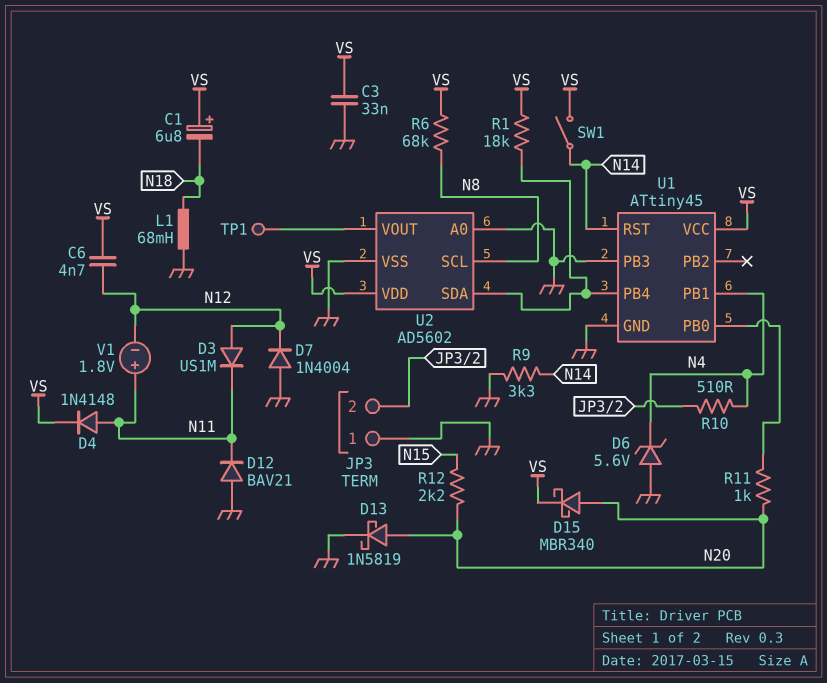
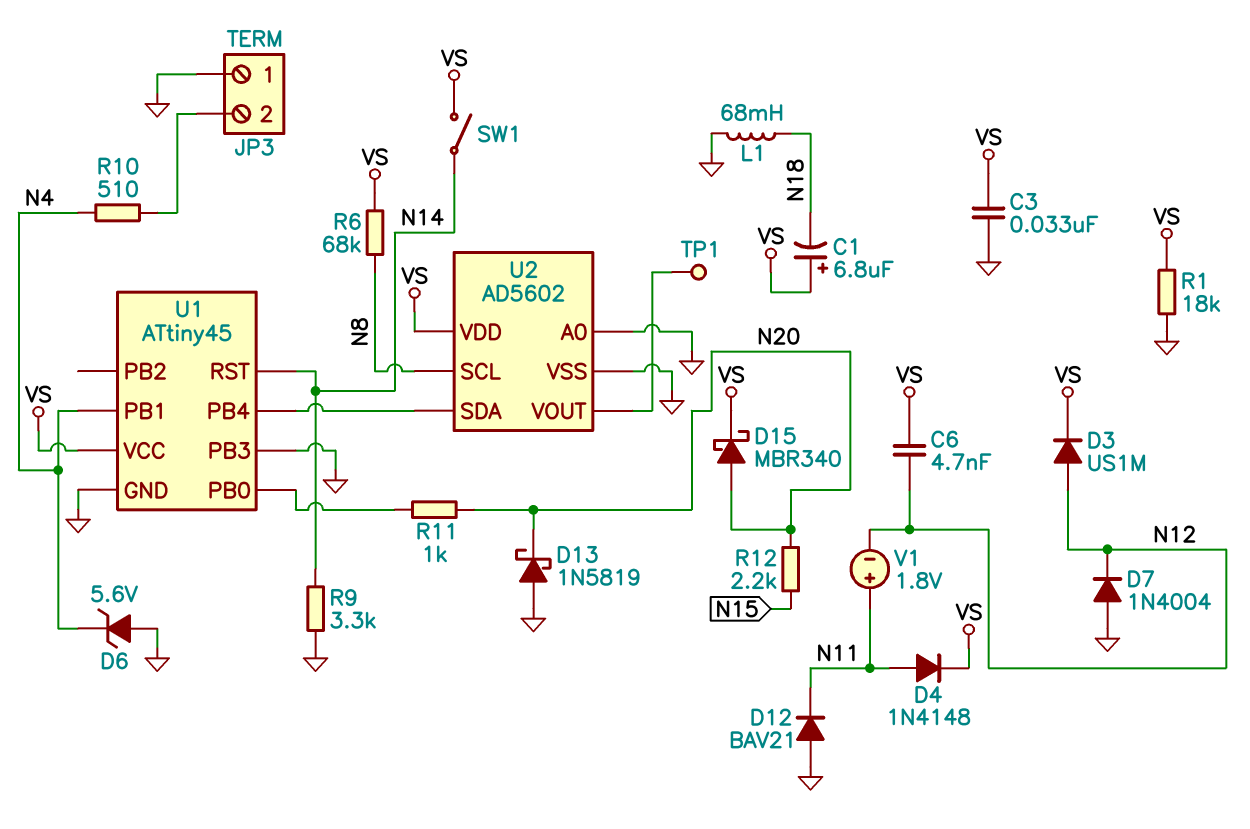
D3: diode US1M (A N12, K N11) -> diode US1M (A N12, K VS)
D13: schottky 1N5819 (A N20, K GND) -> schottky 1N5819 (A GND, K N20)
R1: 18k (U1/PB4, VS) -> 18k (GND, VS)

